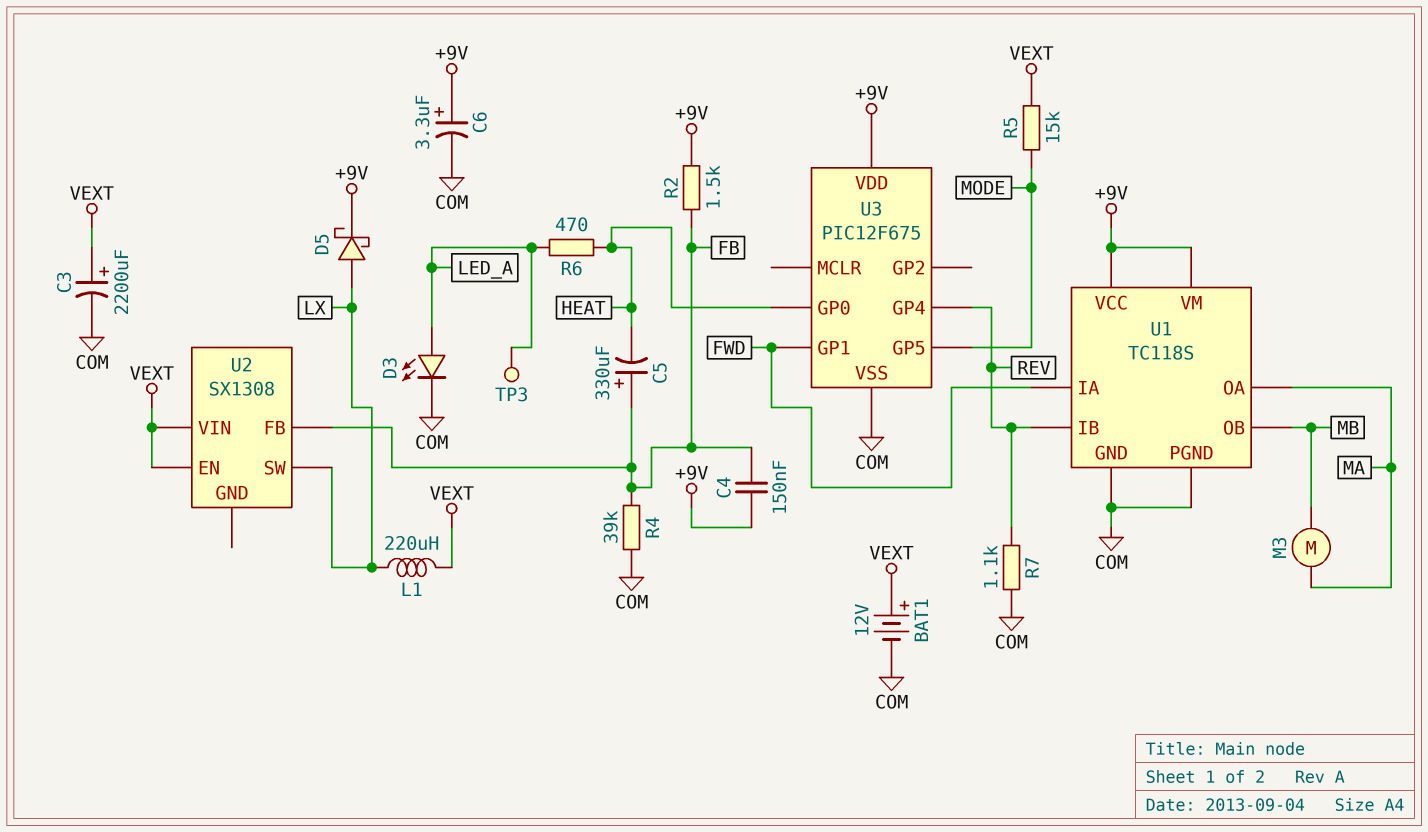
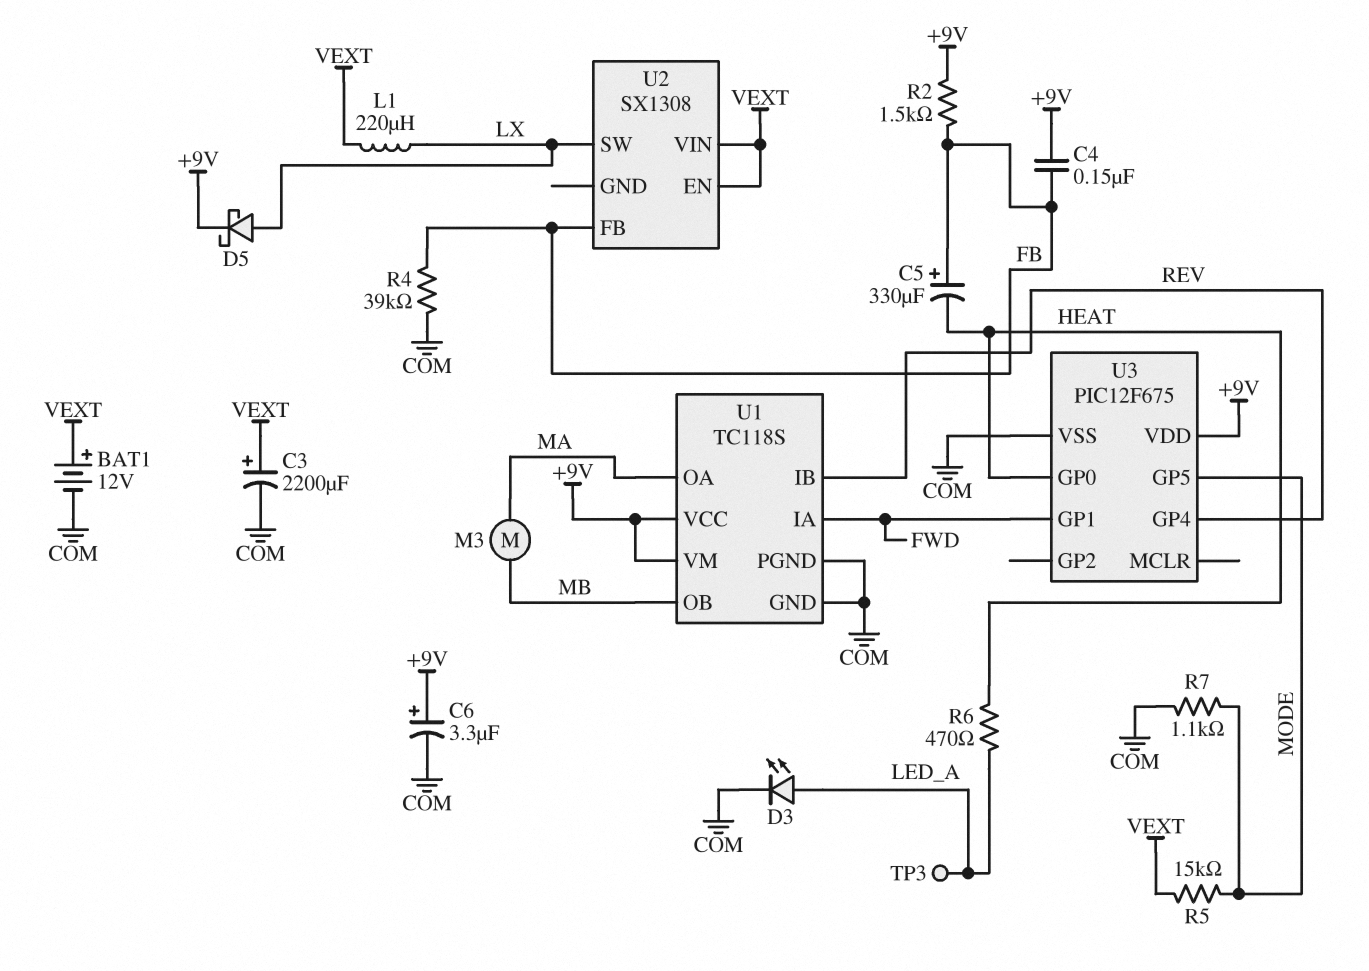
R7: 1.1k (COM, REV) -> 1.1k (COM, MODE)

